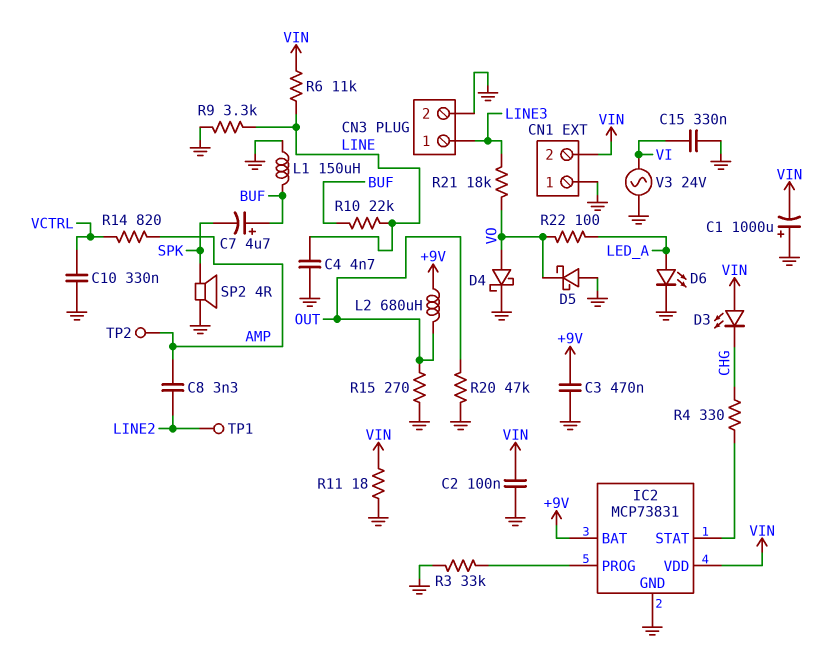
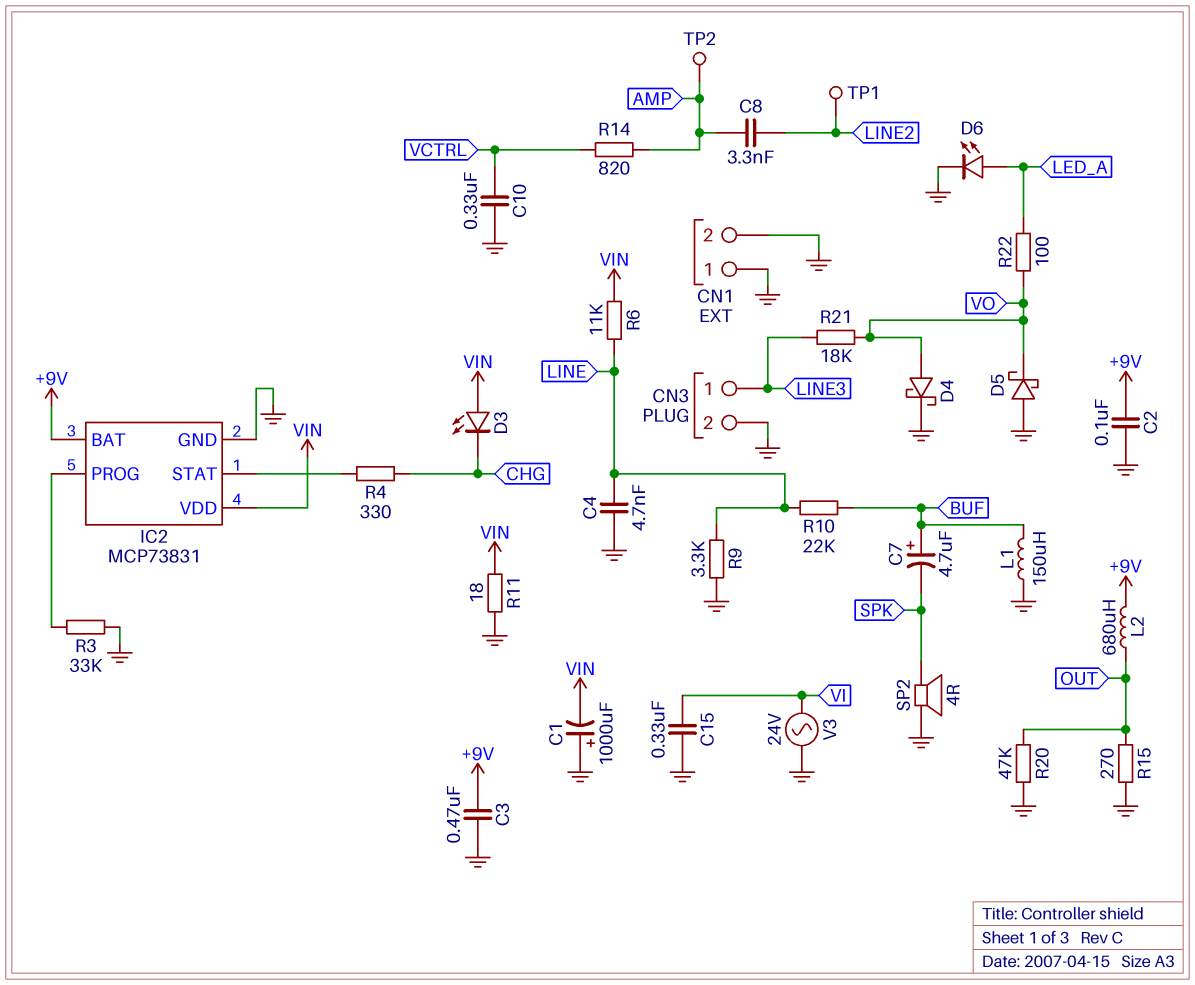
C2: 100nF (GND, VIN) -> 100nF (+9V, GND)
CN1 pin 2: VIN -> GND

